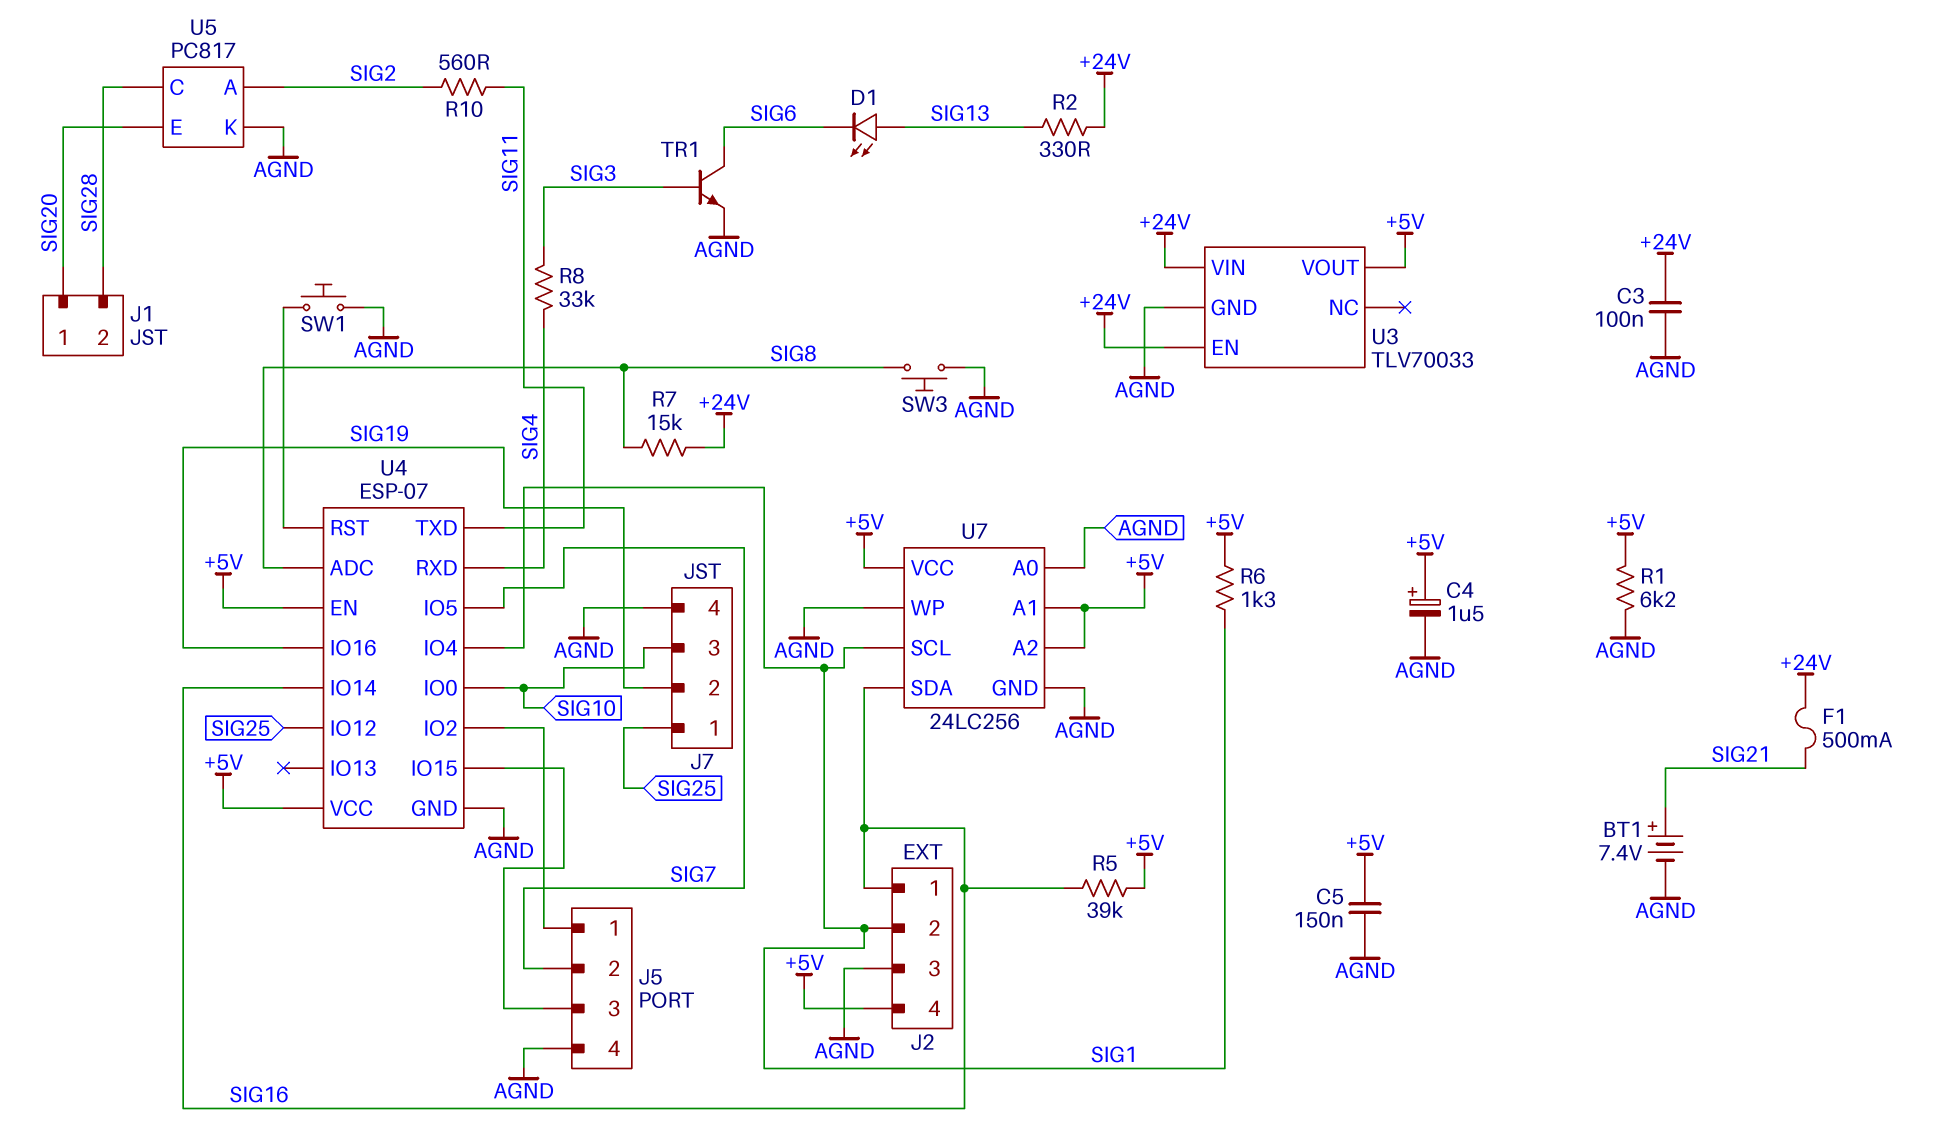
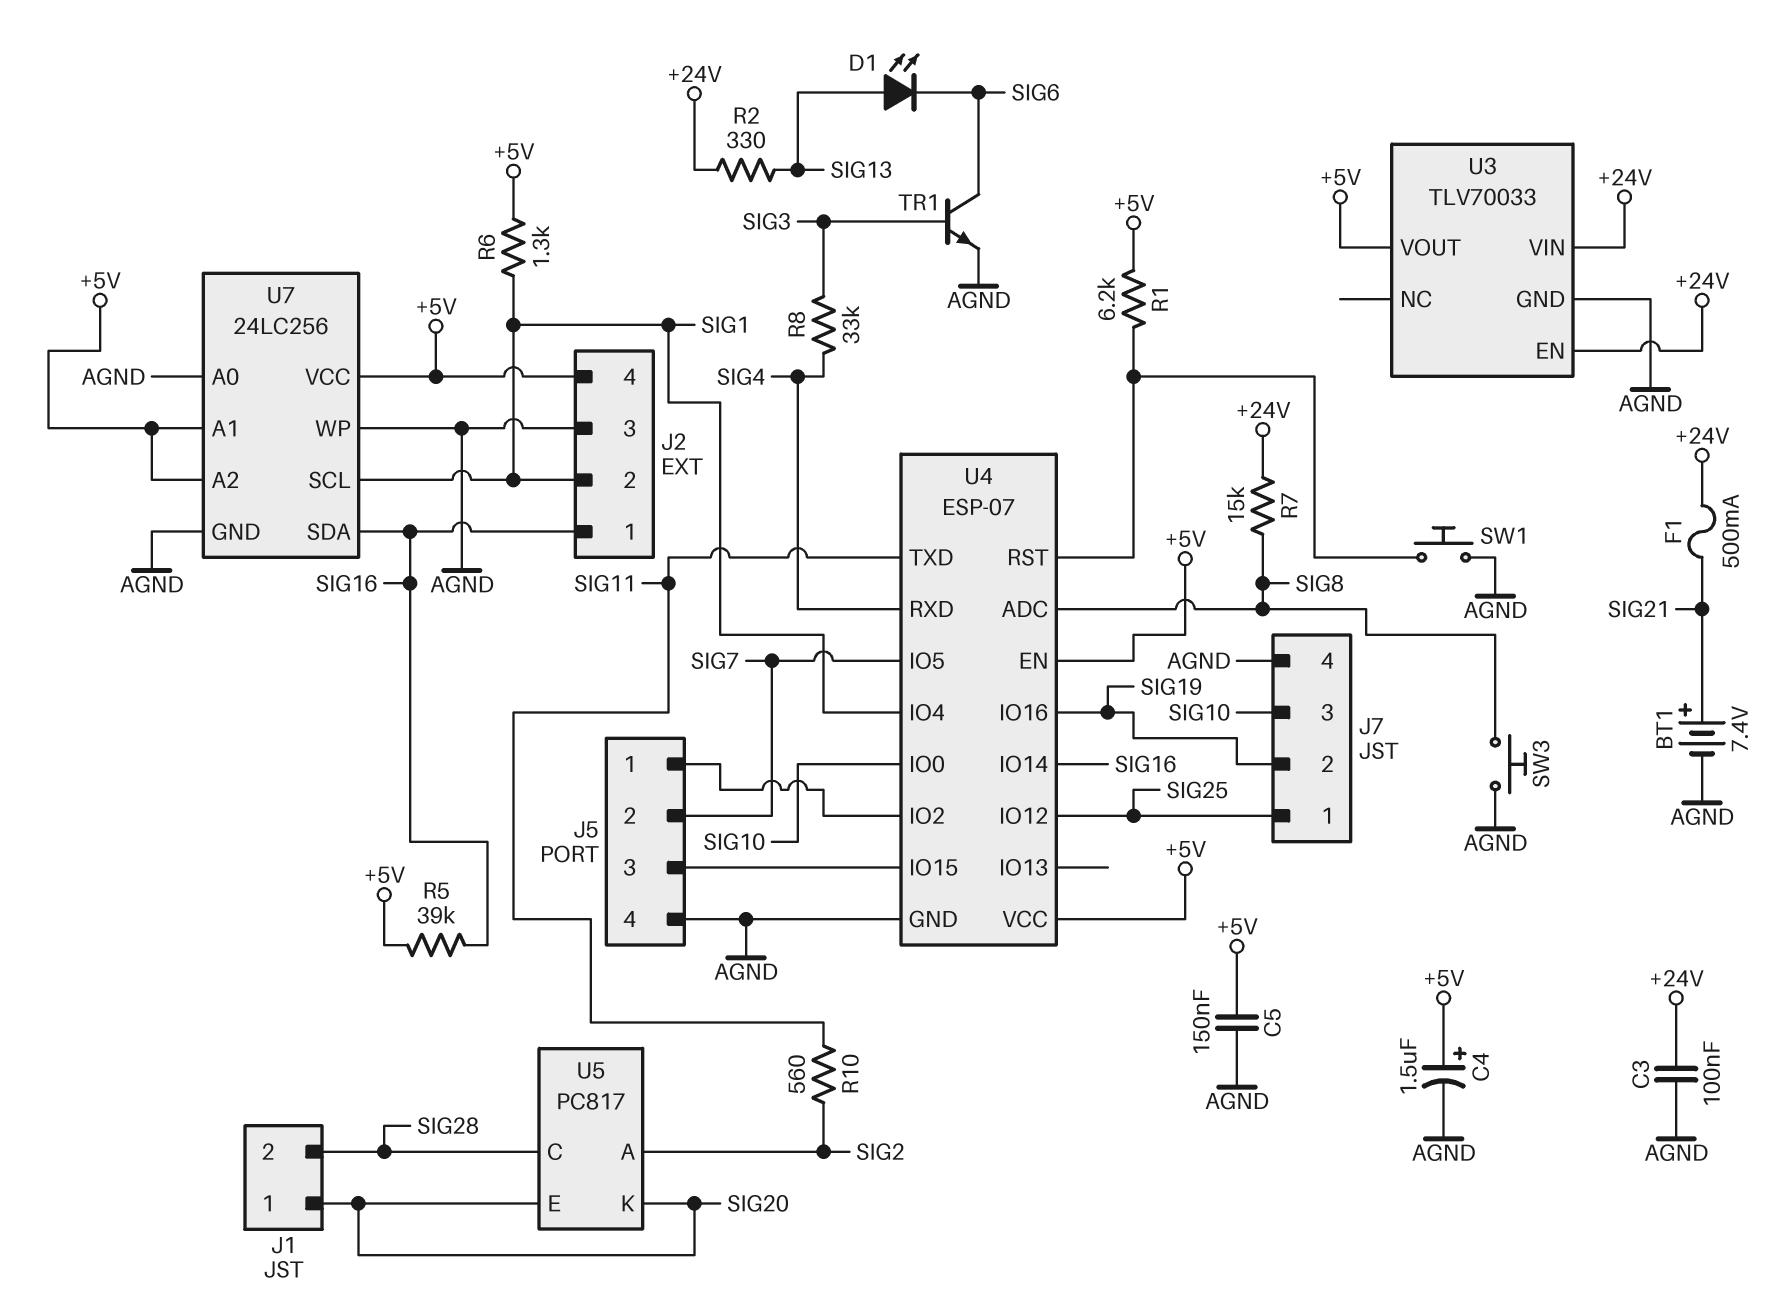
R1: 6.2k (+5V, AGND) -> 6.2k (+5V, U4/RST)
U5 pin K: AGND -> SIG20

